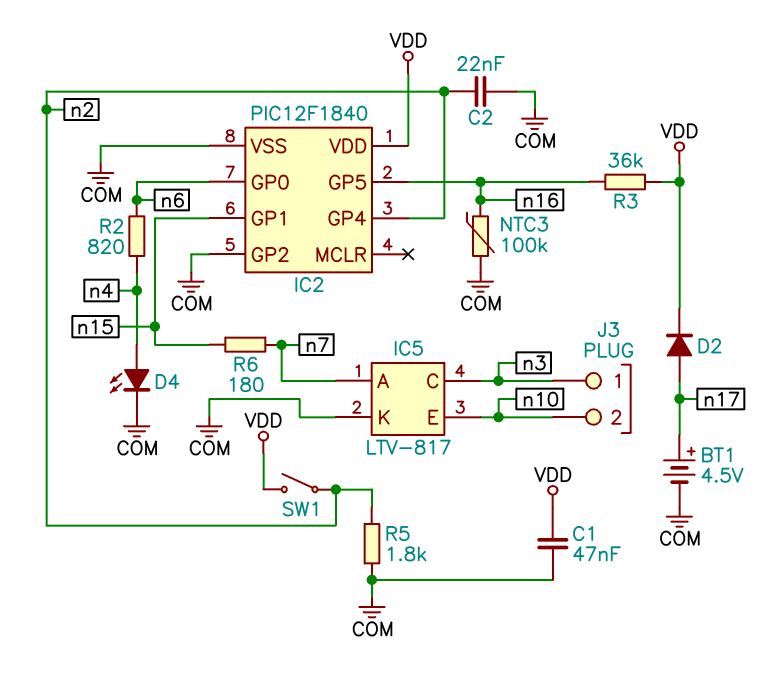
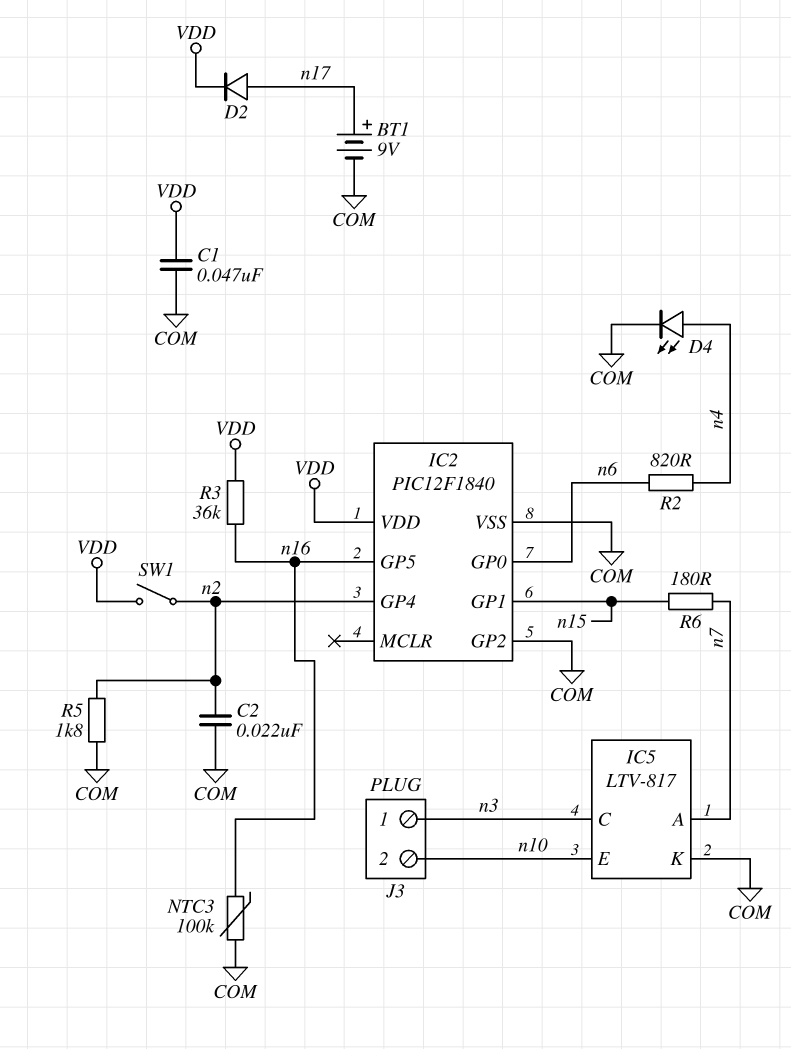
BT1: 4.5V (plus n17, minus COM) -> 9V (plus n17, minus COM)

